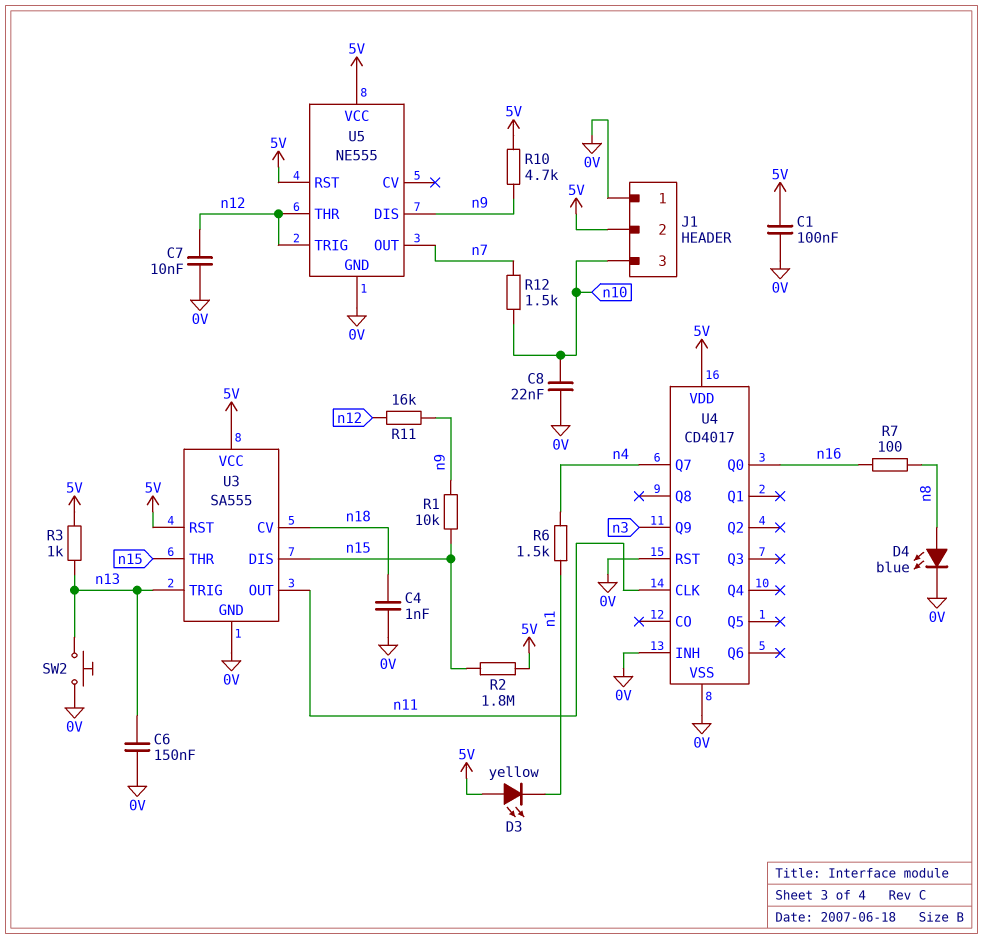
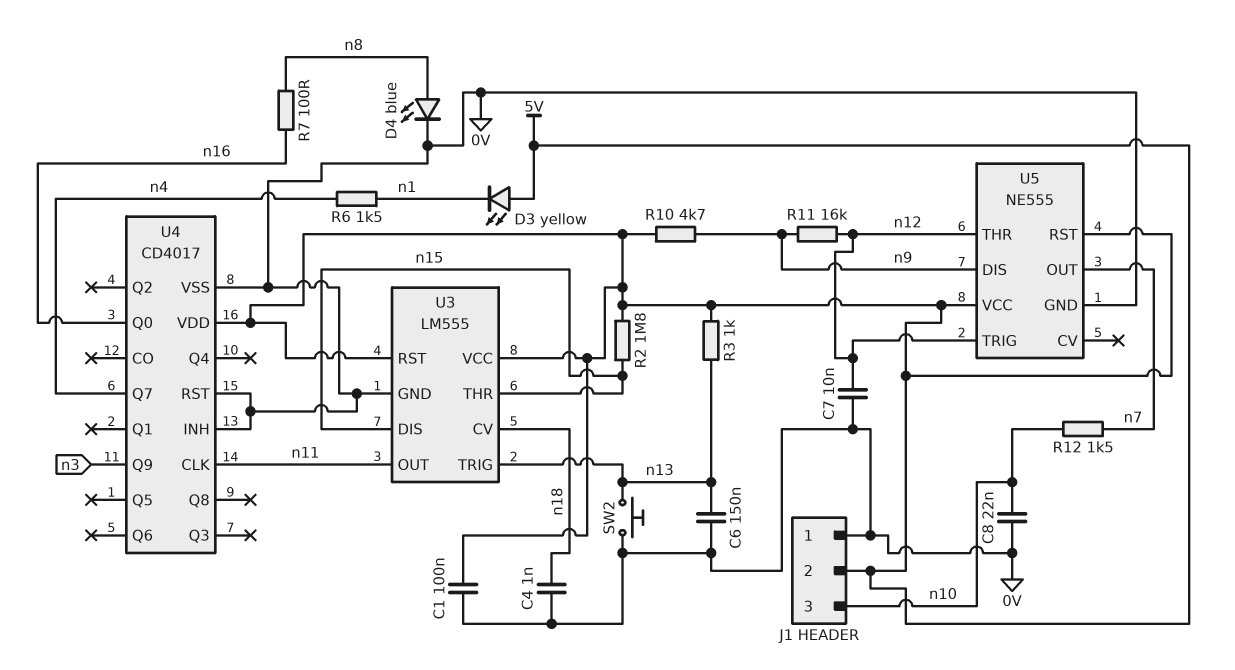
R1: 10k (n9, n15) -> none
U3: SA555 -> LM555

